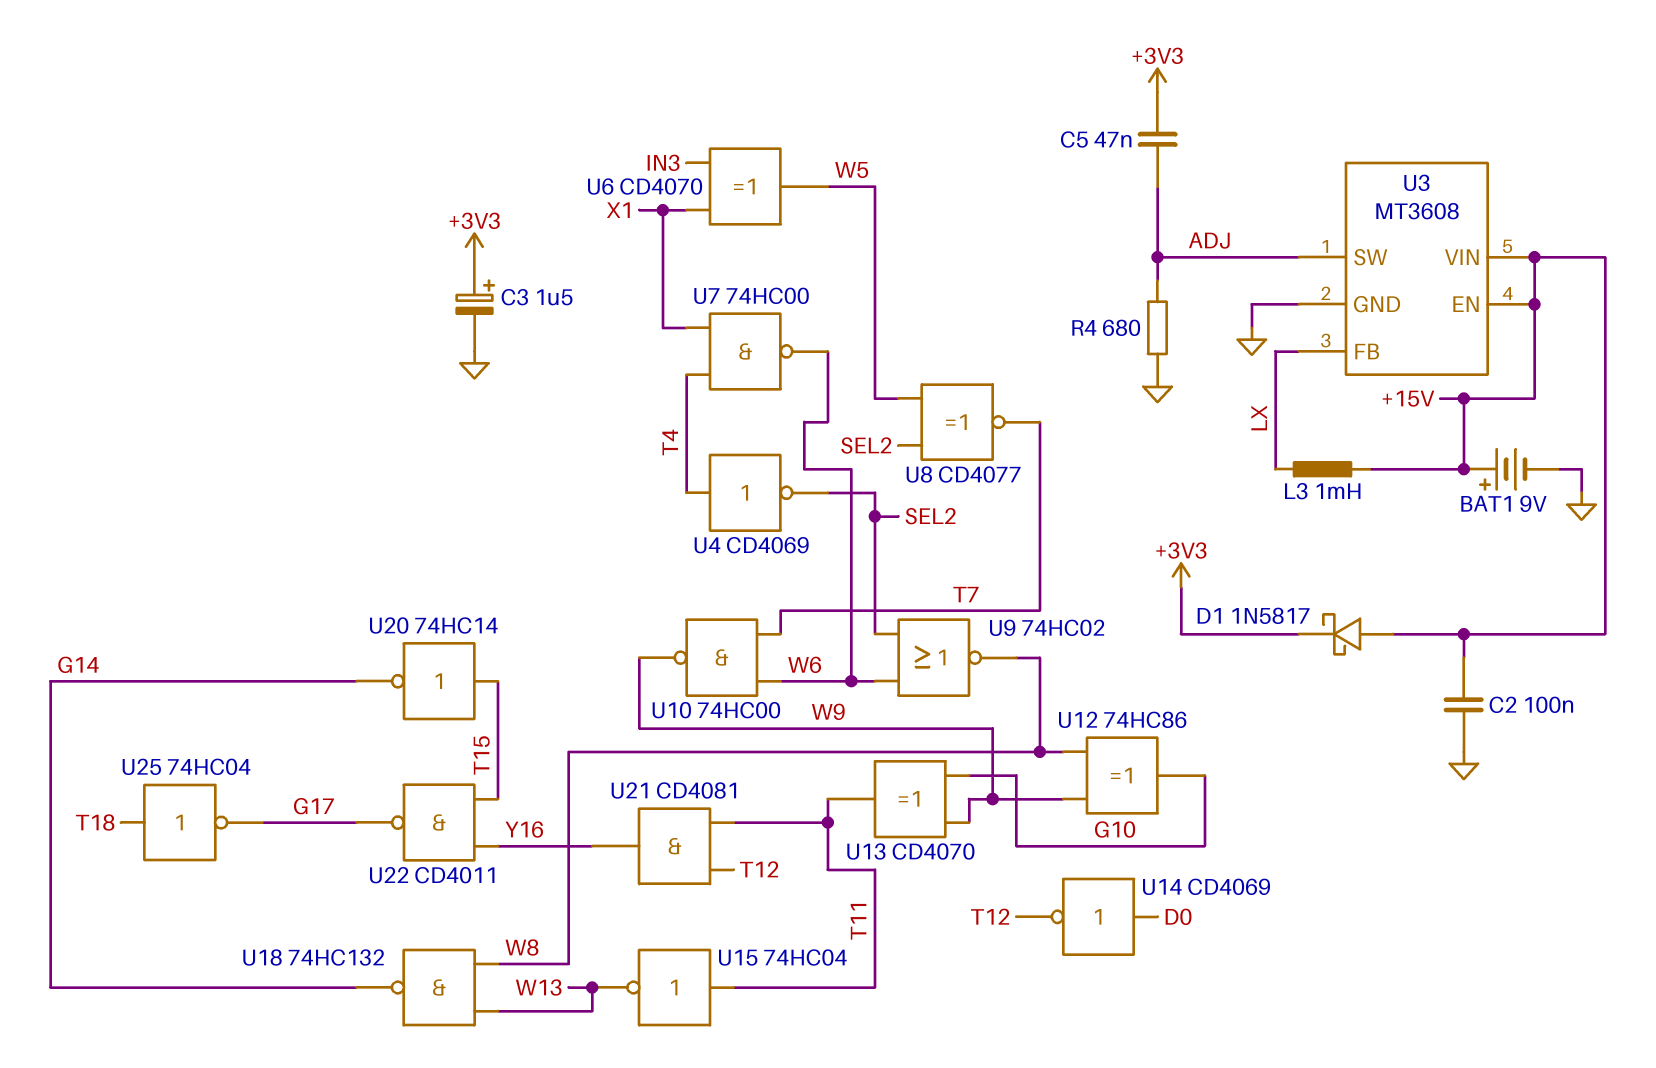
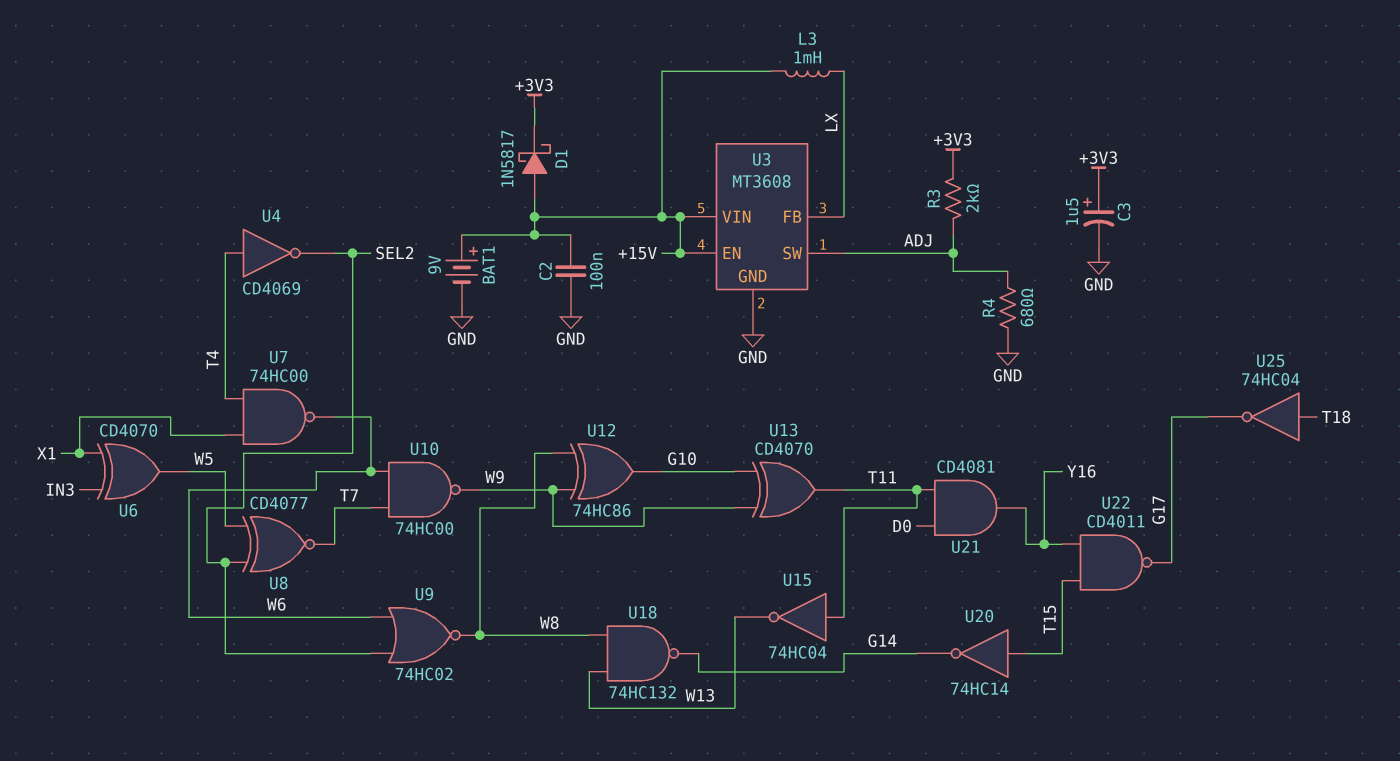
C5: 47nF (+3V3, ADJ) -> none
R3: none -> 2k (+3V3, ADJ)
U14: NOT CD4069 (in D0, out T12) -> none
U21: AND CD4081 (in T11, in T12, out Y16) -> AND CD4081 (in D0, in T11, out Y16)

